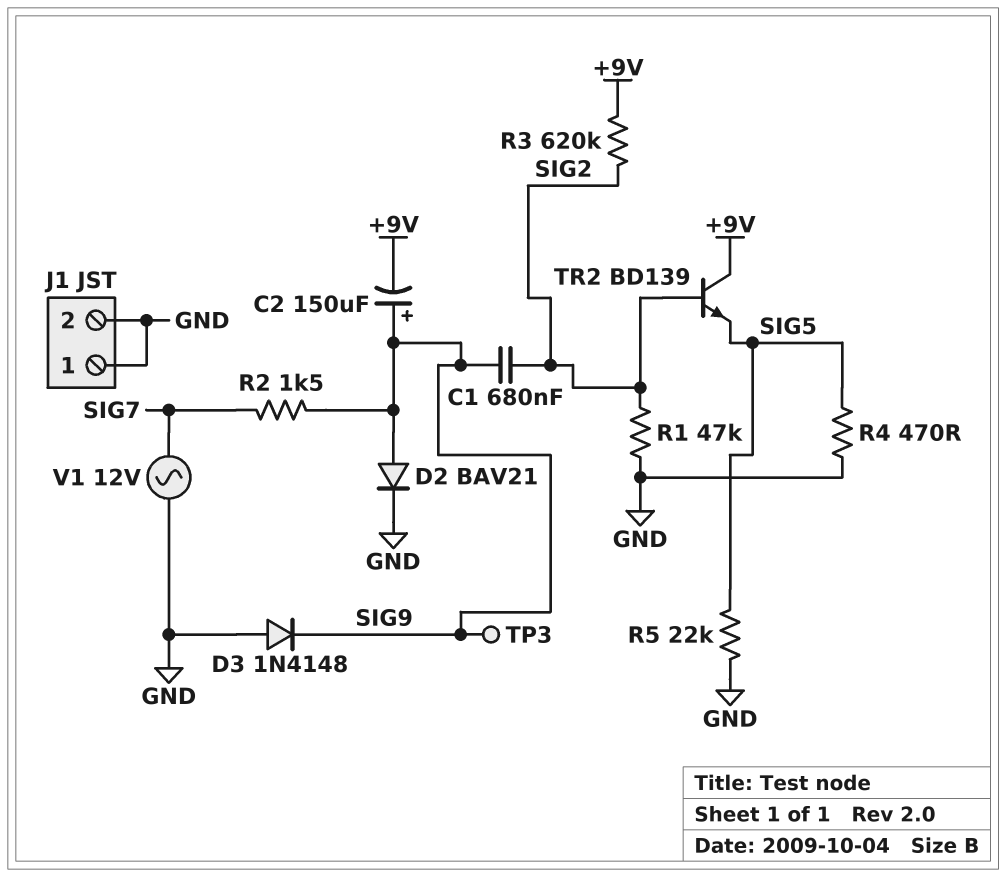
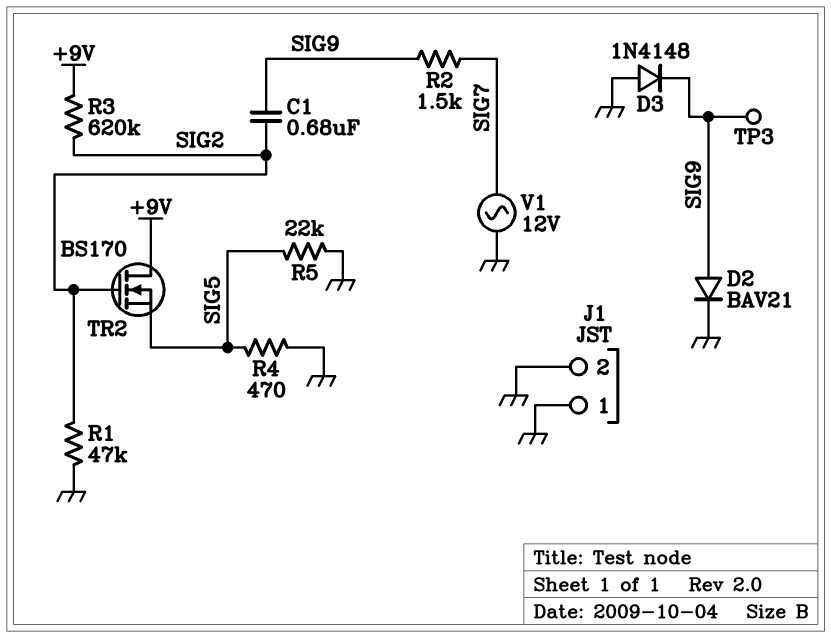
C2: 150uF (plus SIG9, minus +9V) -> none
TR2: NPN BD139 (B SIG2, C +9V, E SIG5) -> NMOS BS170 (G SIG2, D +9V, S SIG5)

